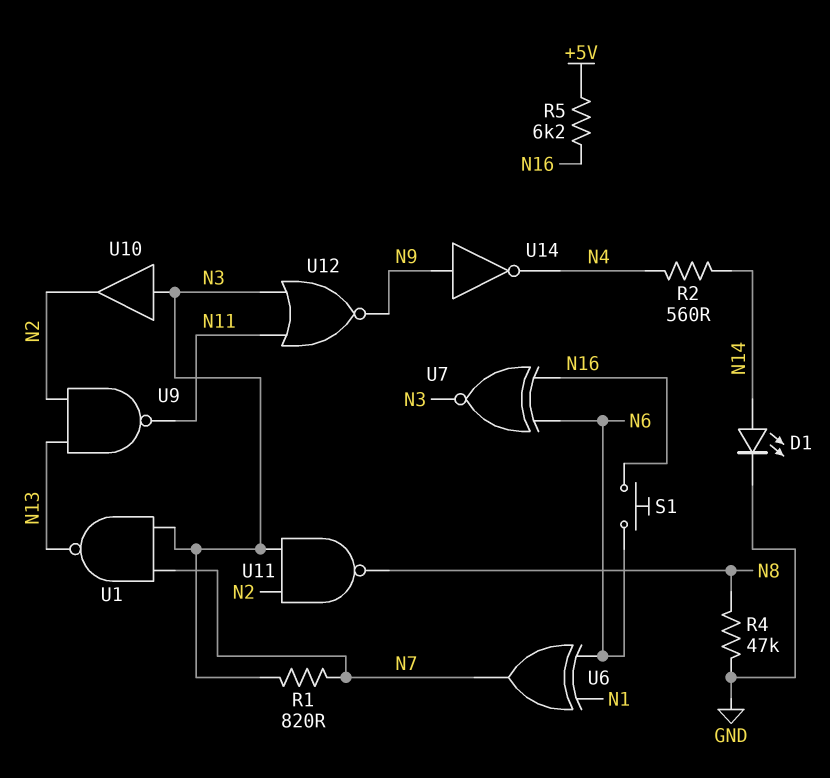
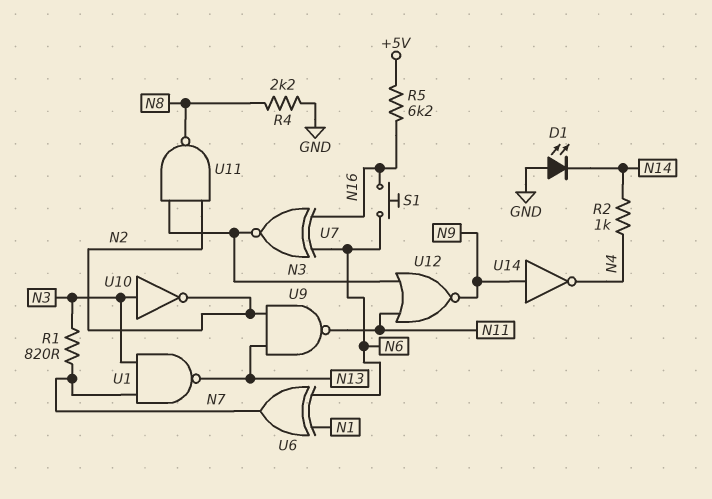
D1: LED (A N14, K GND) -> LED (A GND, K N14)
R2: 560 (N4, N14) -> 1k (N4, N14)
R4: 47k (GND, N8) -> 2.2k (GND, N8)
U10: buffer (in N3, out N2) -> NOT (in N3, out N2)

